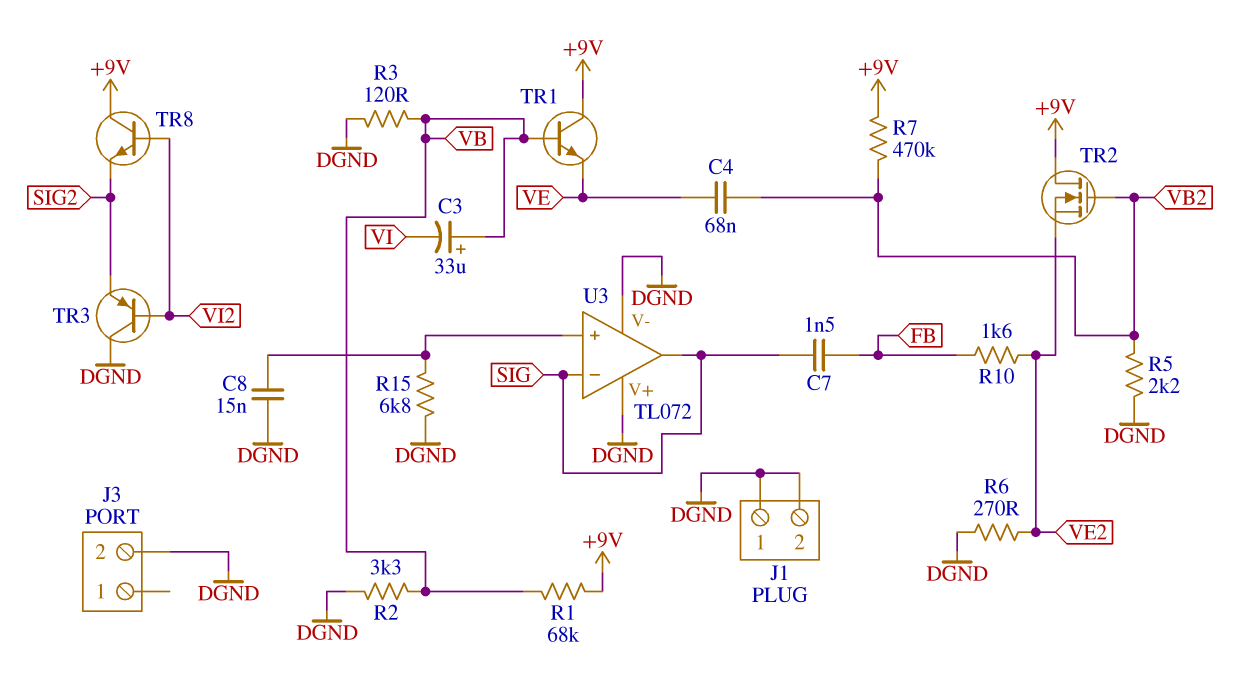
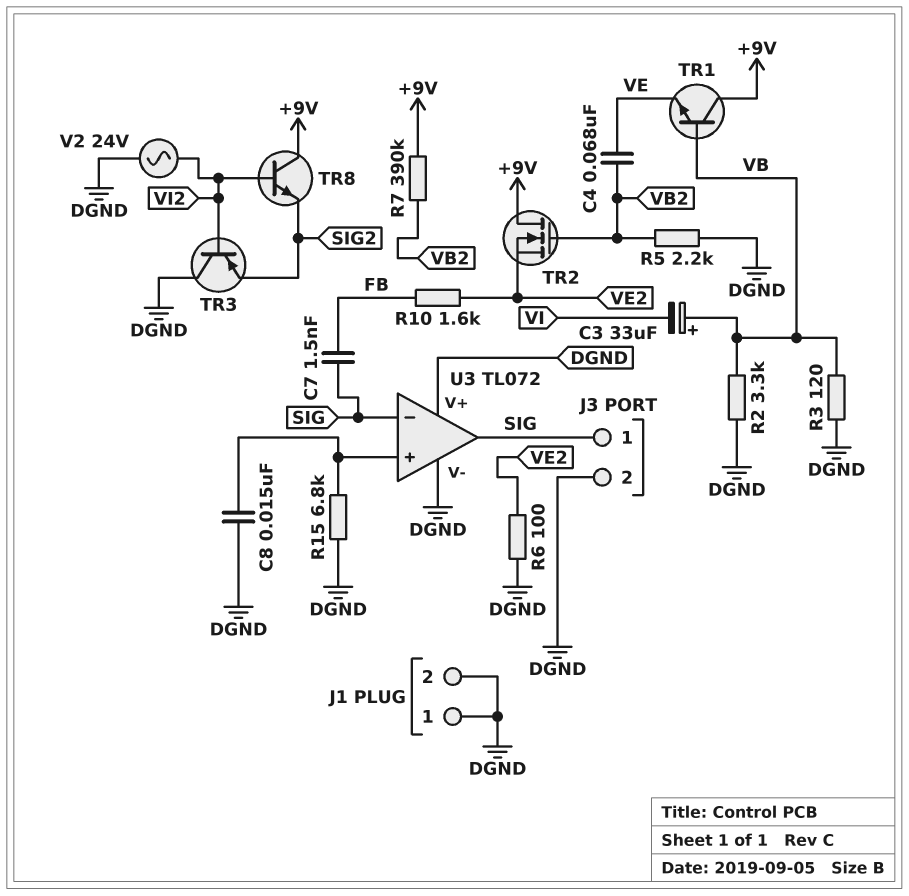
J3 pin 1: none -> SIG
R1: 68k (+9V, VB) -> none
R6: 270 (DGND, VE2) -> 100 (DGND, VE2)
R7: 470k (+9V, VB2) -> 390k (+9V, VB2)
V2: none -> AC 24V (DGND, VI2)

